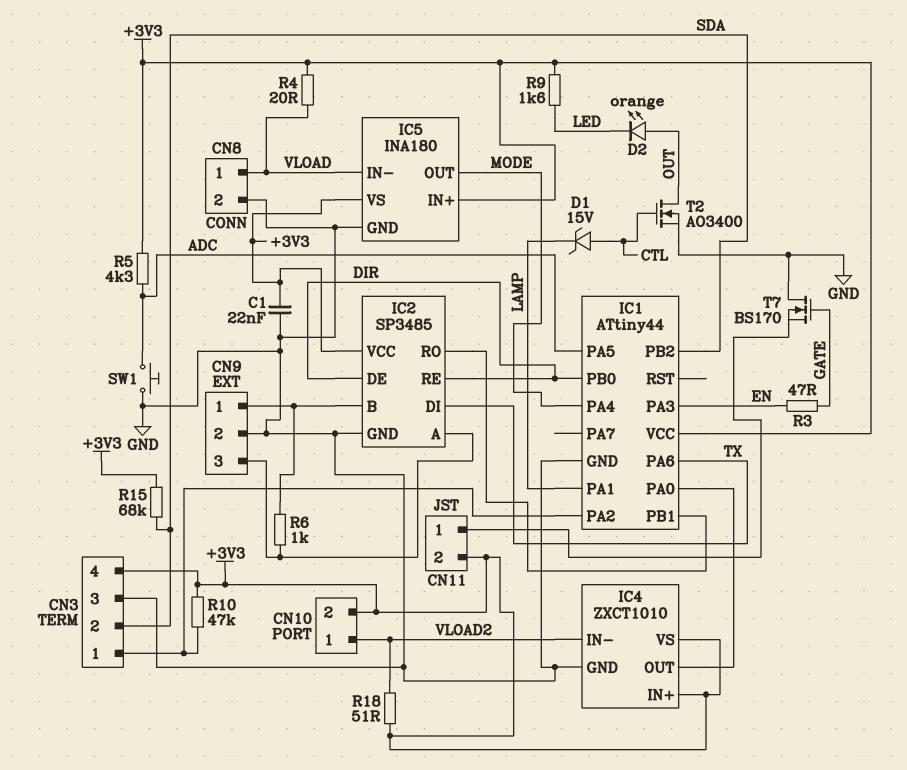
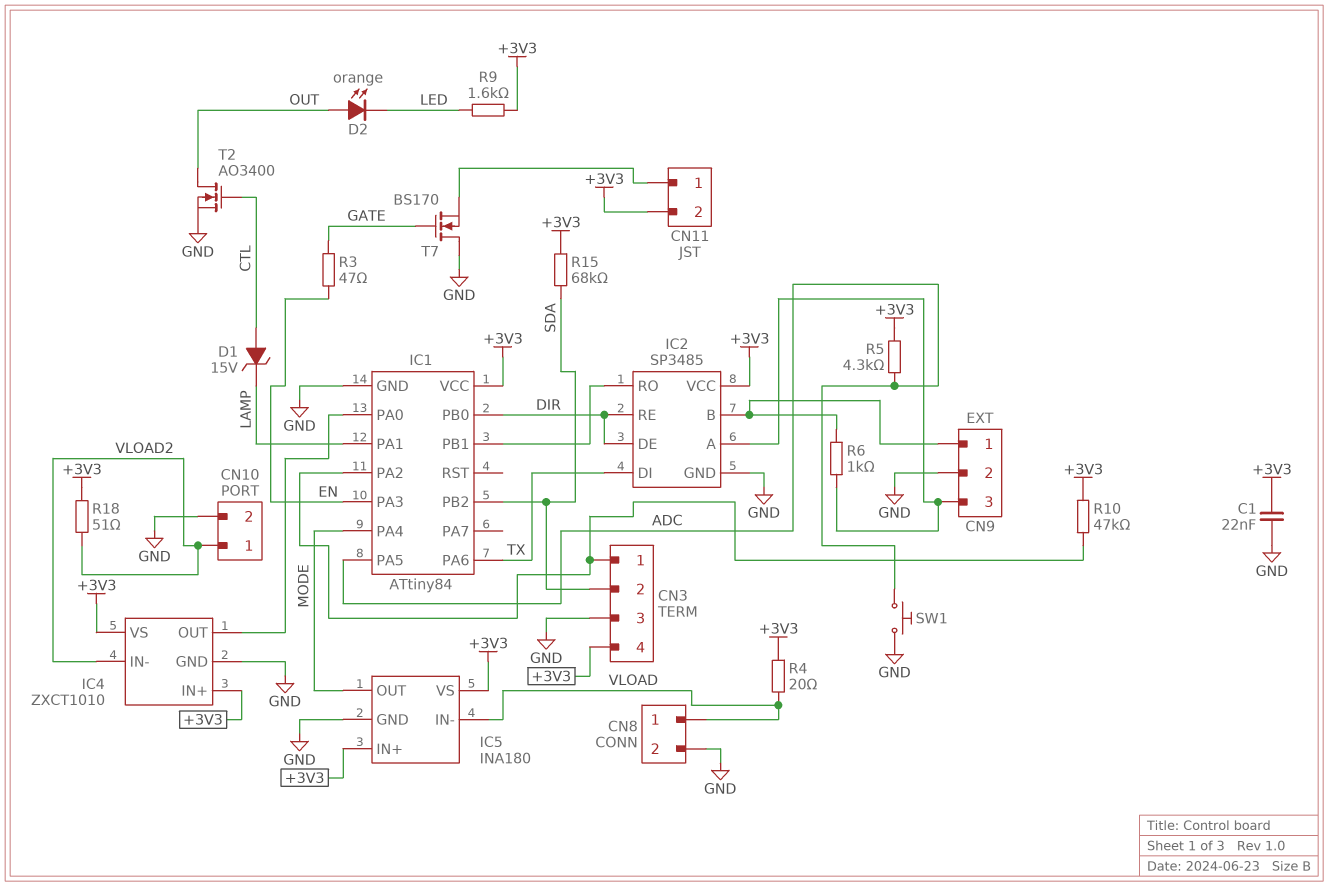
CN10 pin 2: +3V3 -> GND
IC1: ATtiny44 -> ATtiny84

